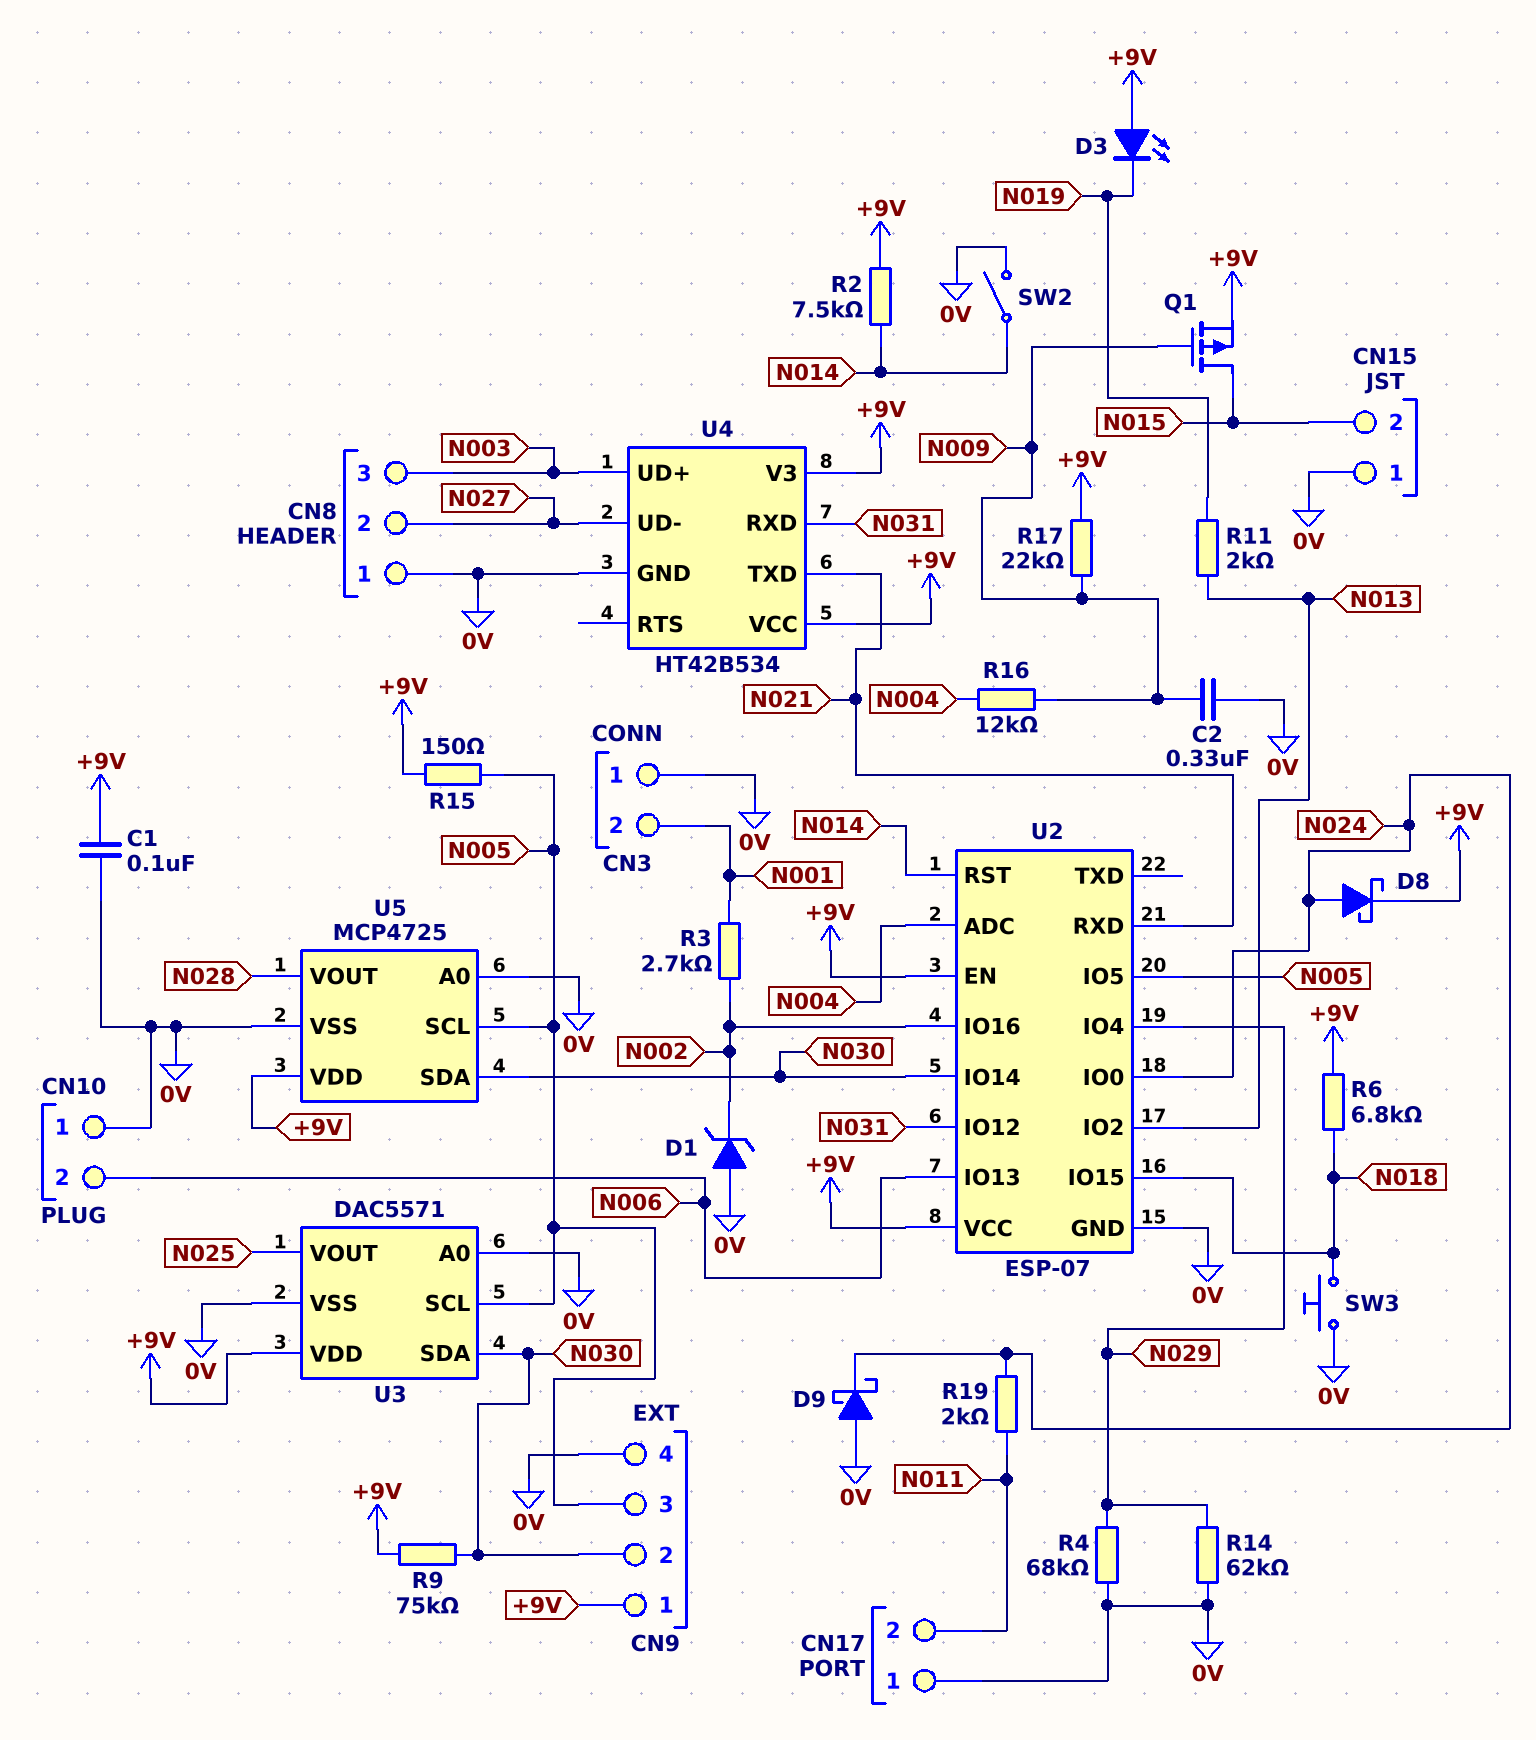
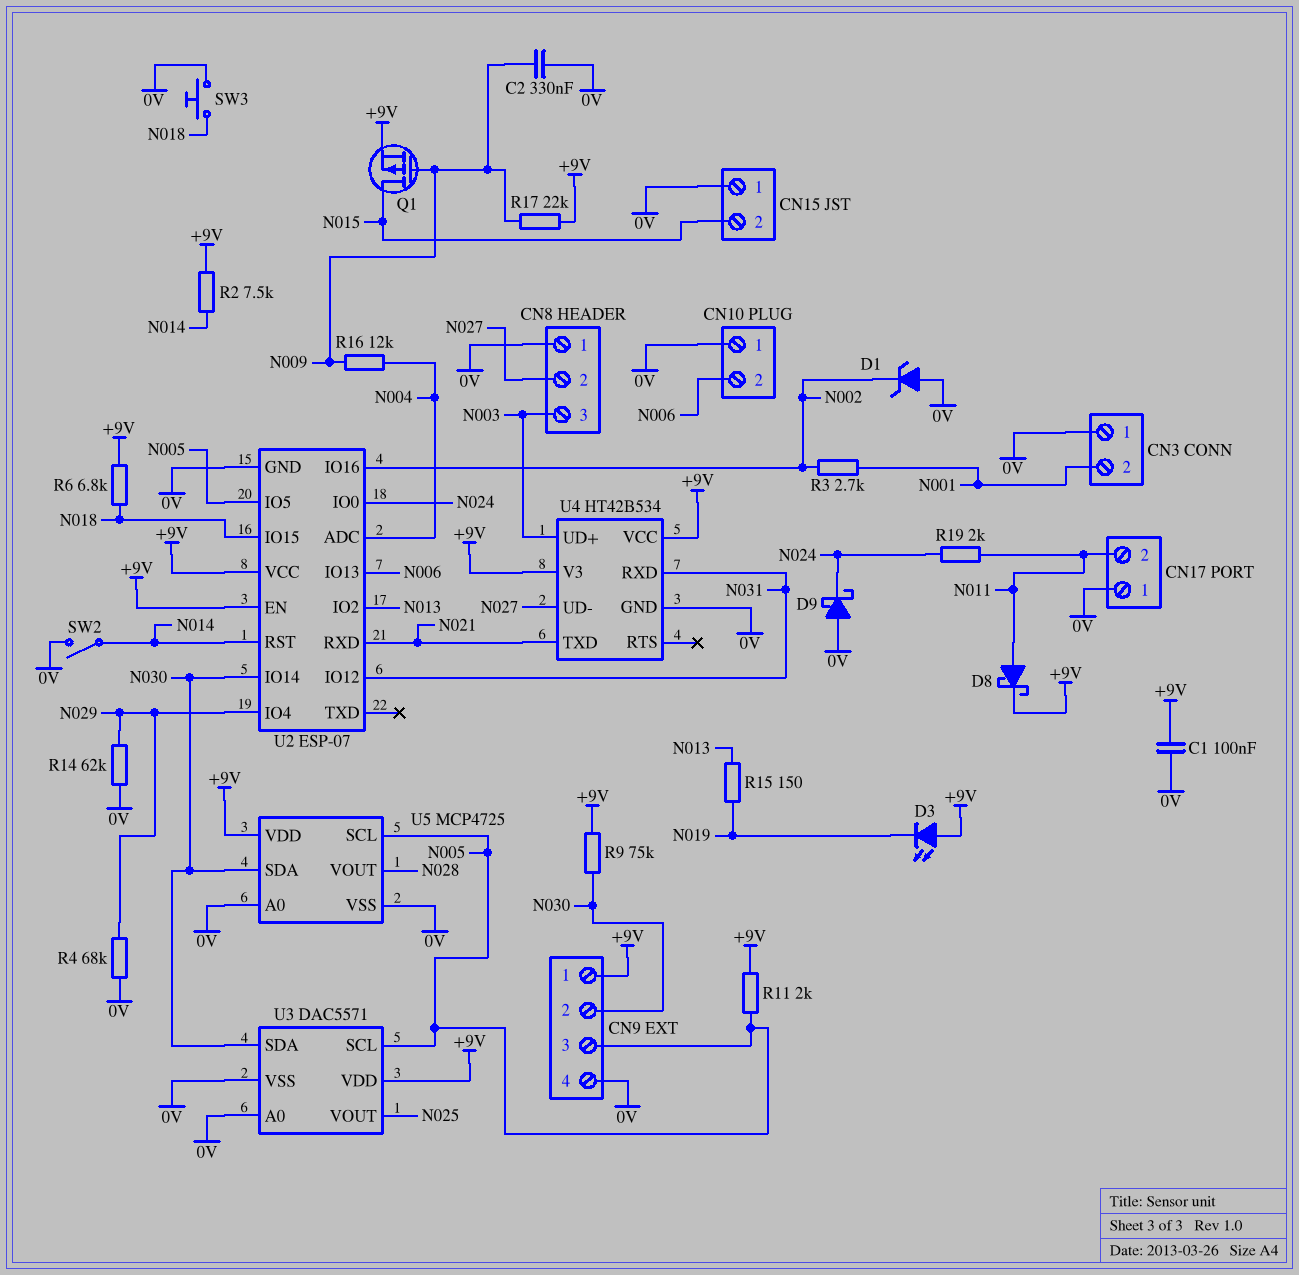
D8: schottky (A N024, K +9V) -> schottky (A N011, K +9V)
R11: 2k (N013, N019) -> 2k (+9V, N005)
R15: 150 (+9V, N005) -> 150 (N013, N019)

